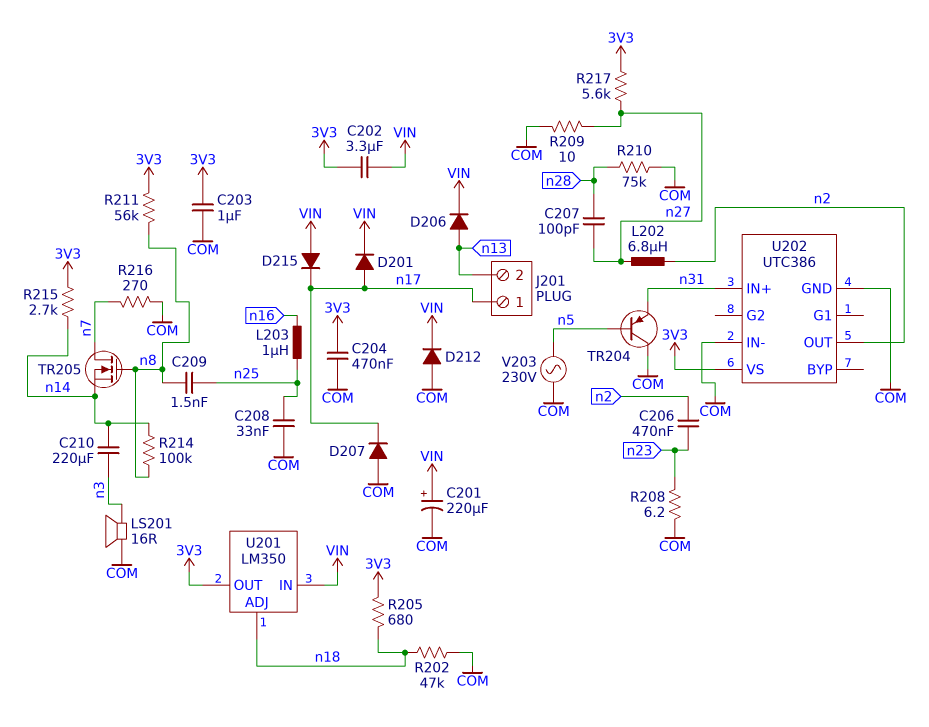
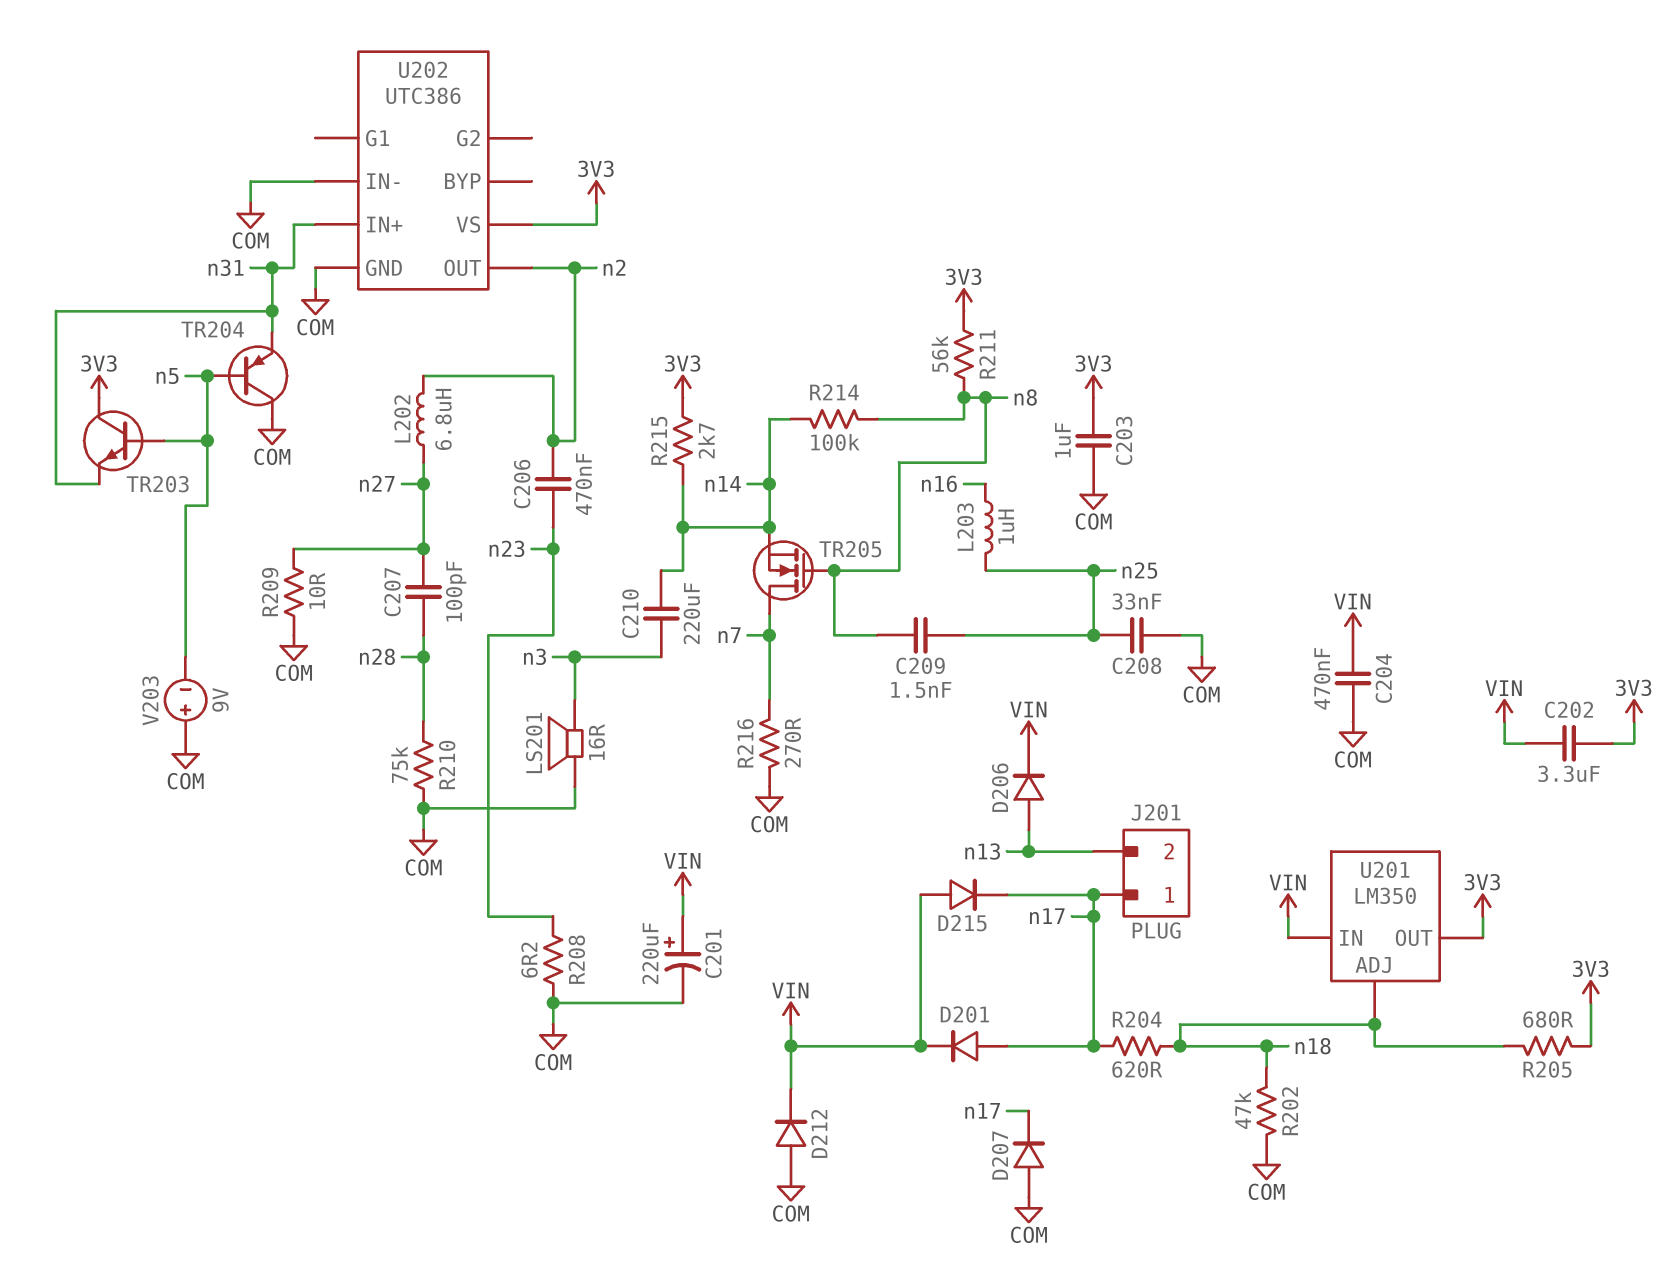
C204: 470nF (3V3, COM) -> 470nF (COM, VIN)
R204: none -> 620 (n17, n18)
R217: 5.6k (3V3, n27) -> none
TR203: none -> NPN (B n5, C 3V3, E n31)
V203: AC 230V (COM, n5) -> 9V (plus COM, minus n5)

